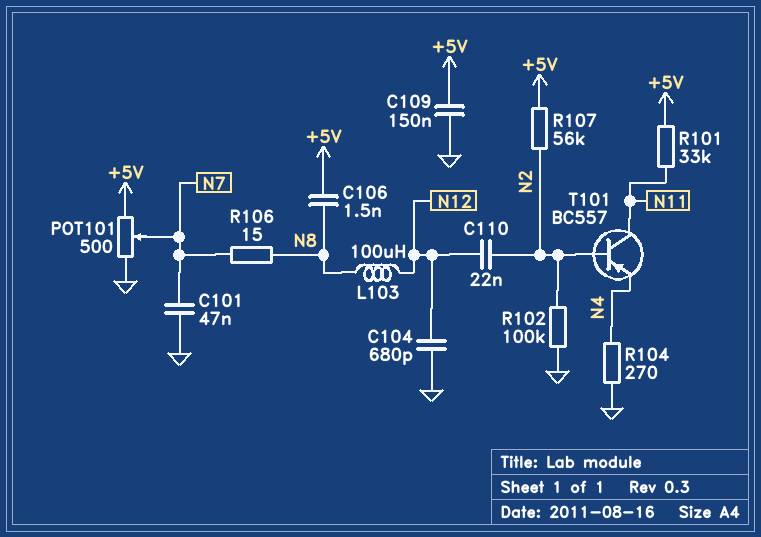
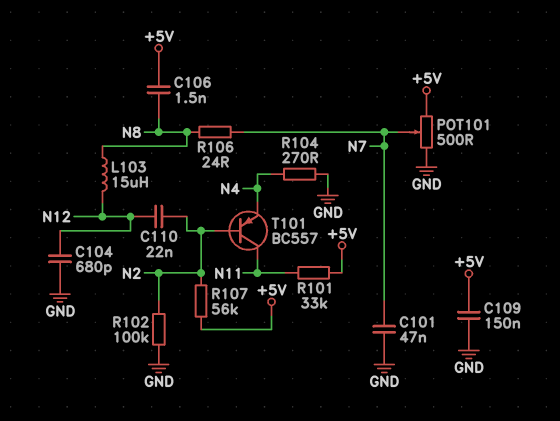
L103: 100uH (N8, N12) -> 15uH (N8, N12)
R106: 15 (N7, N8) -> 24 (N7, N8)

